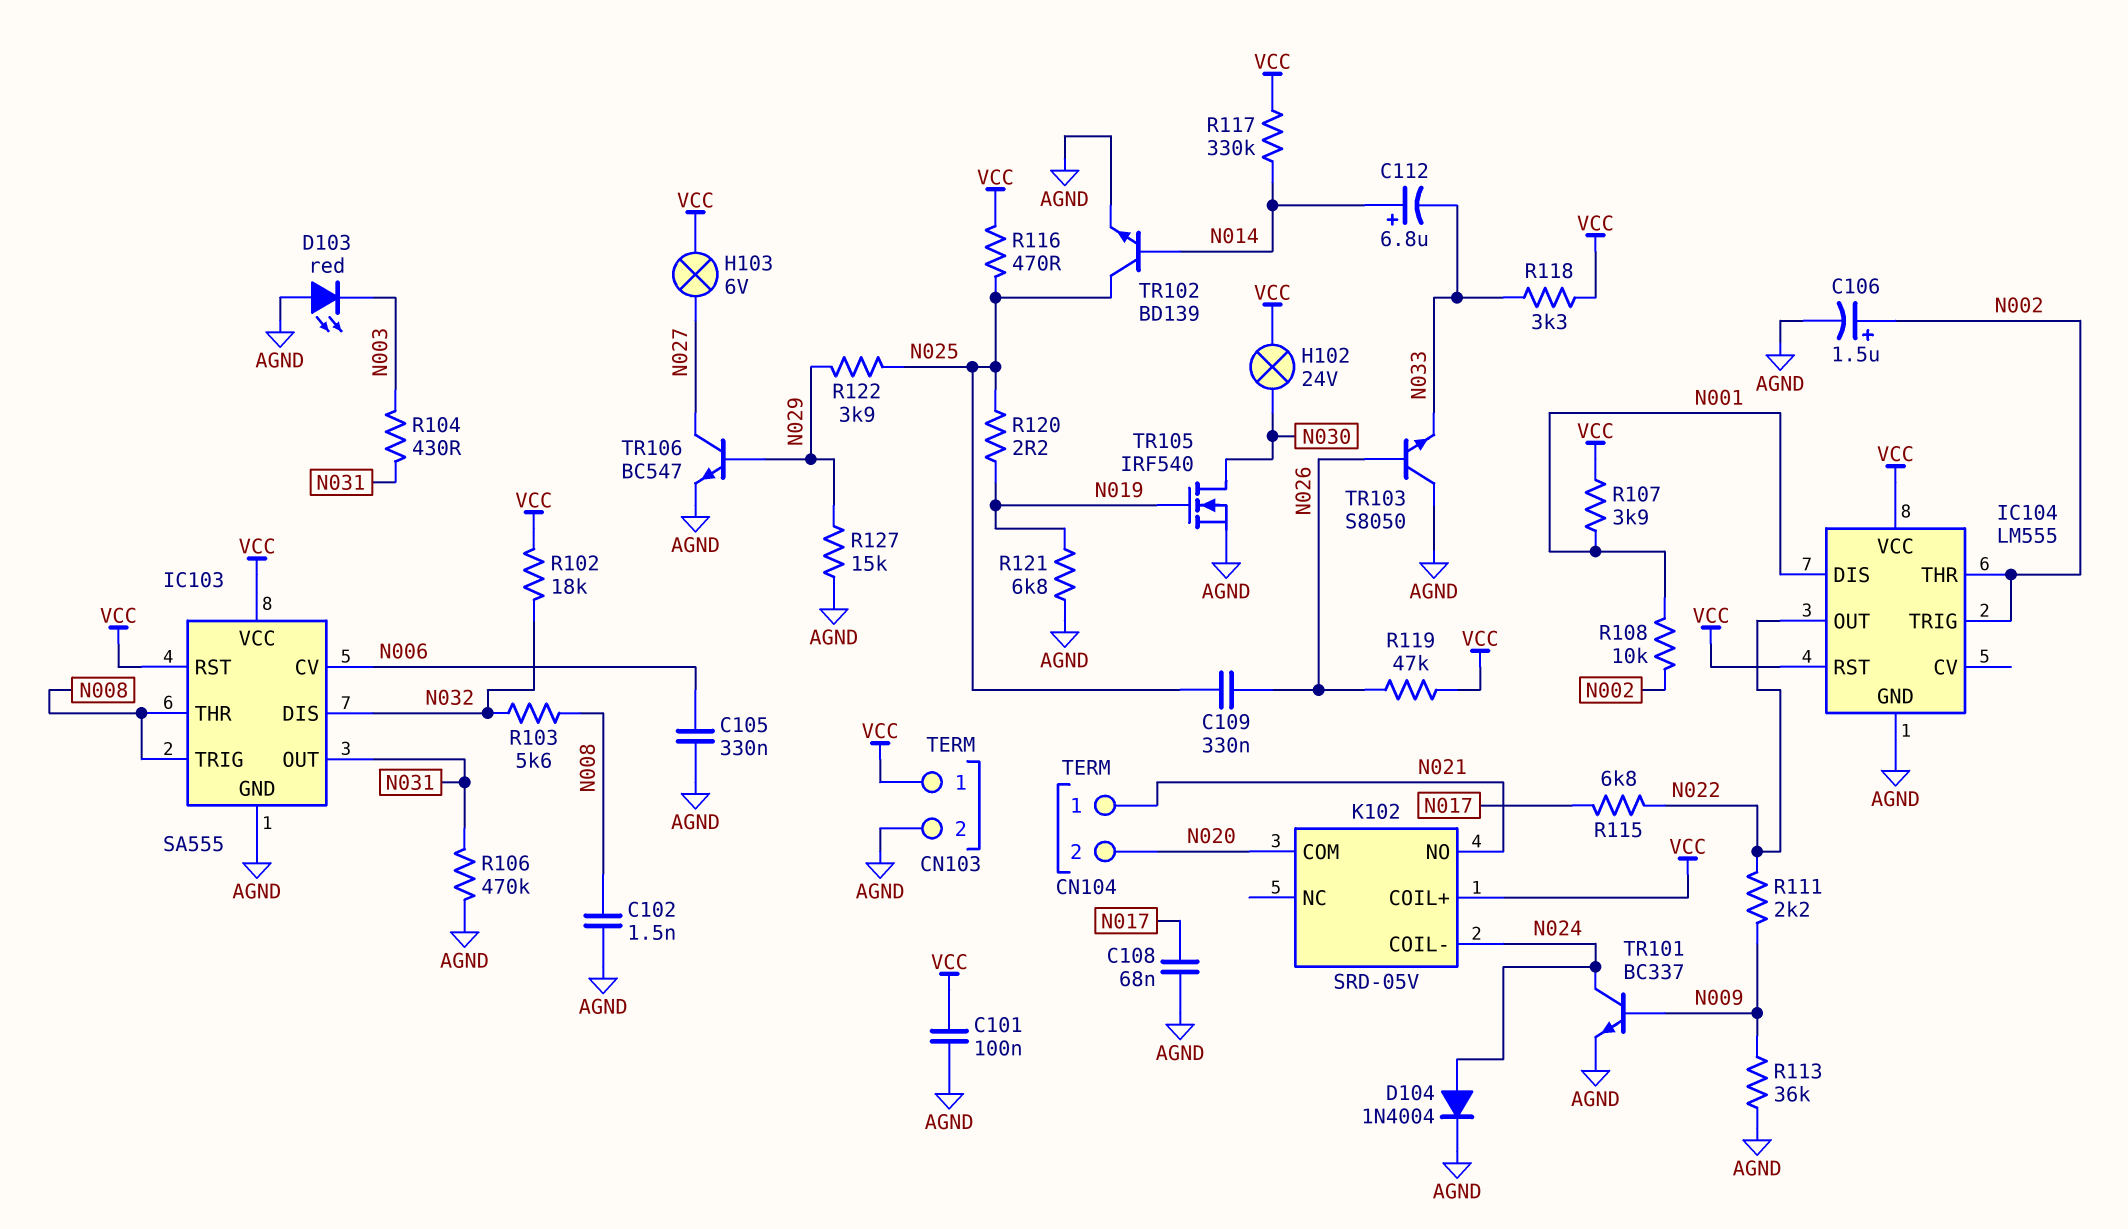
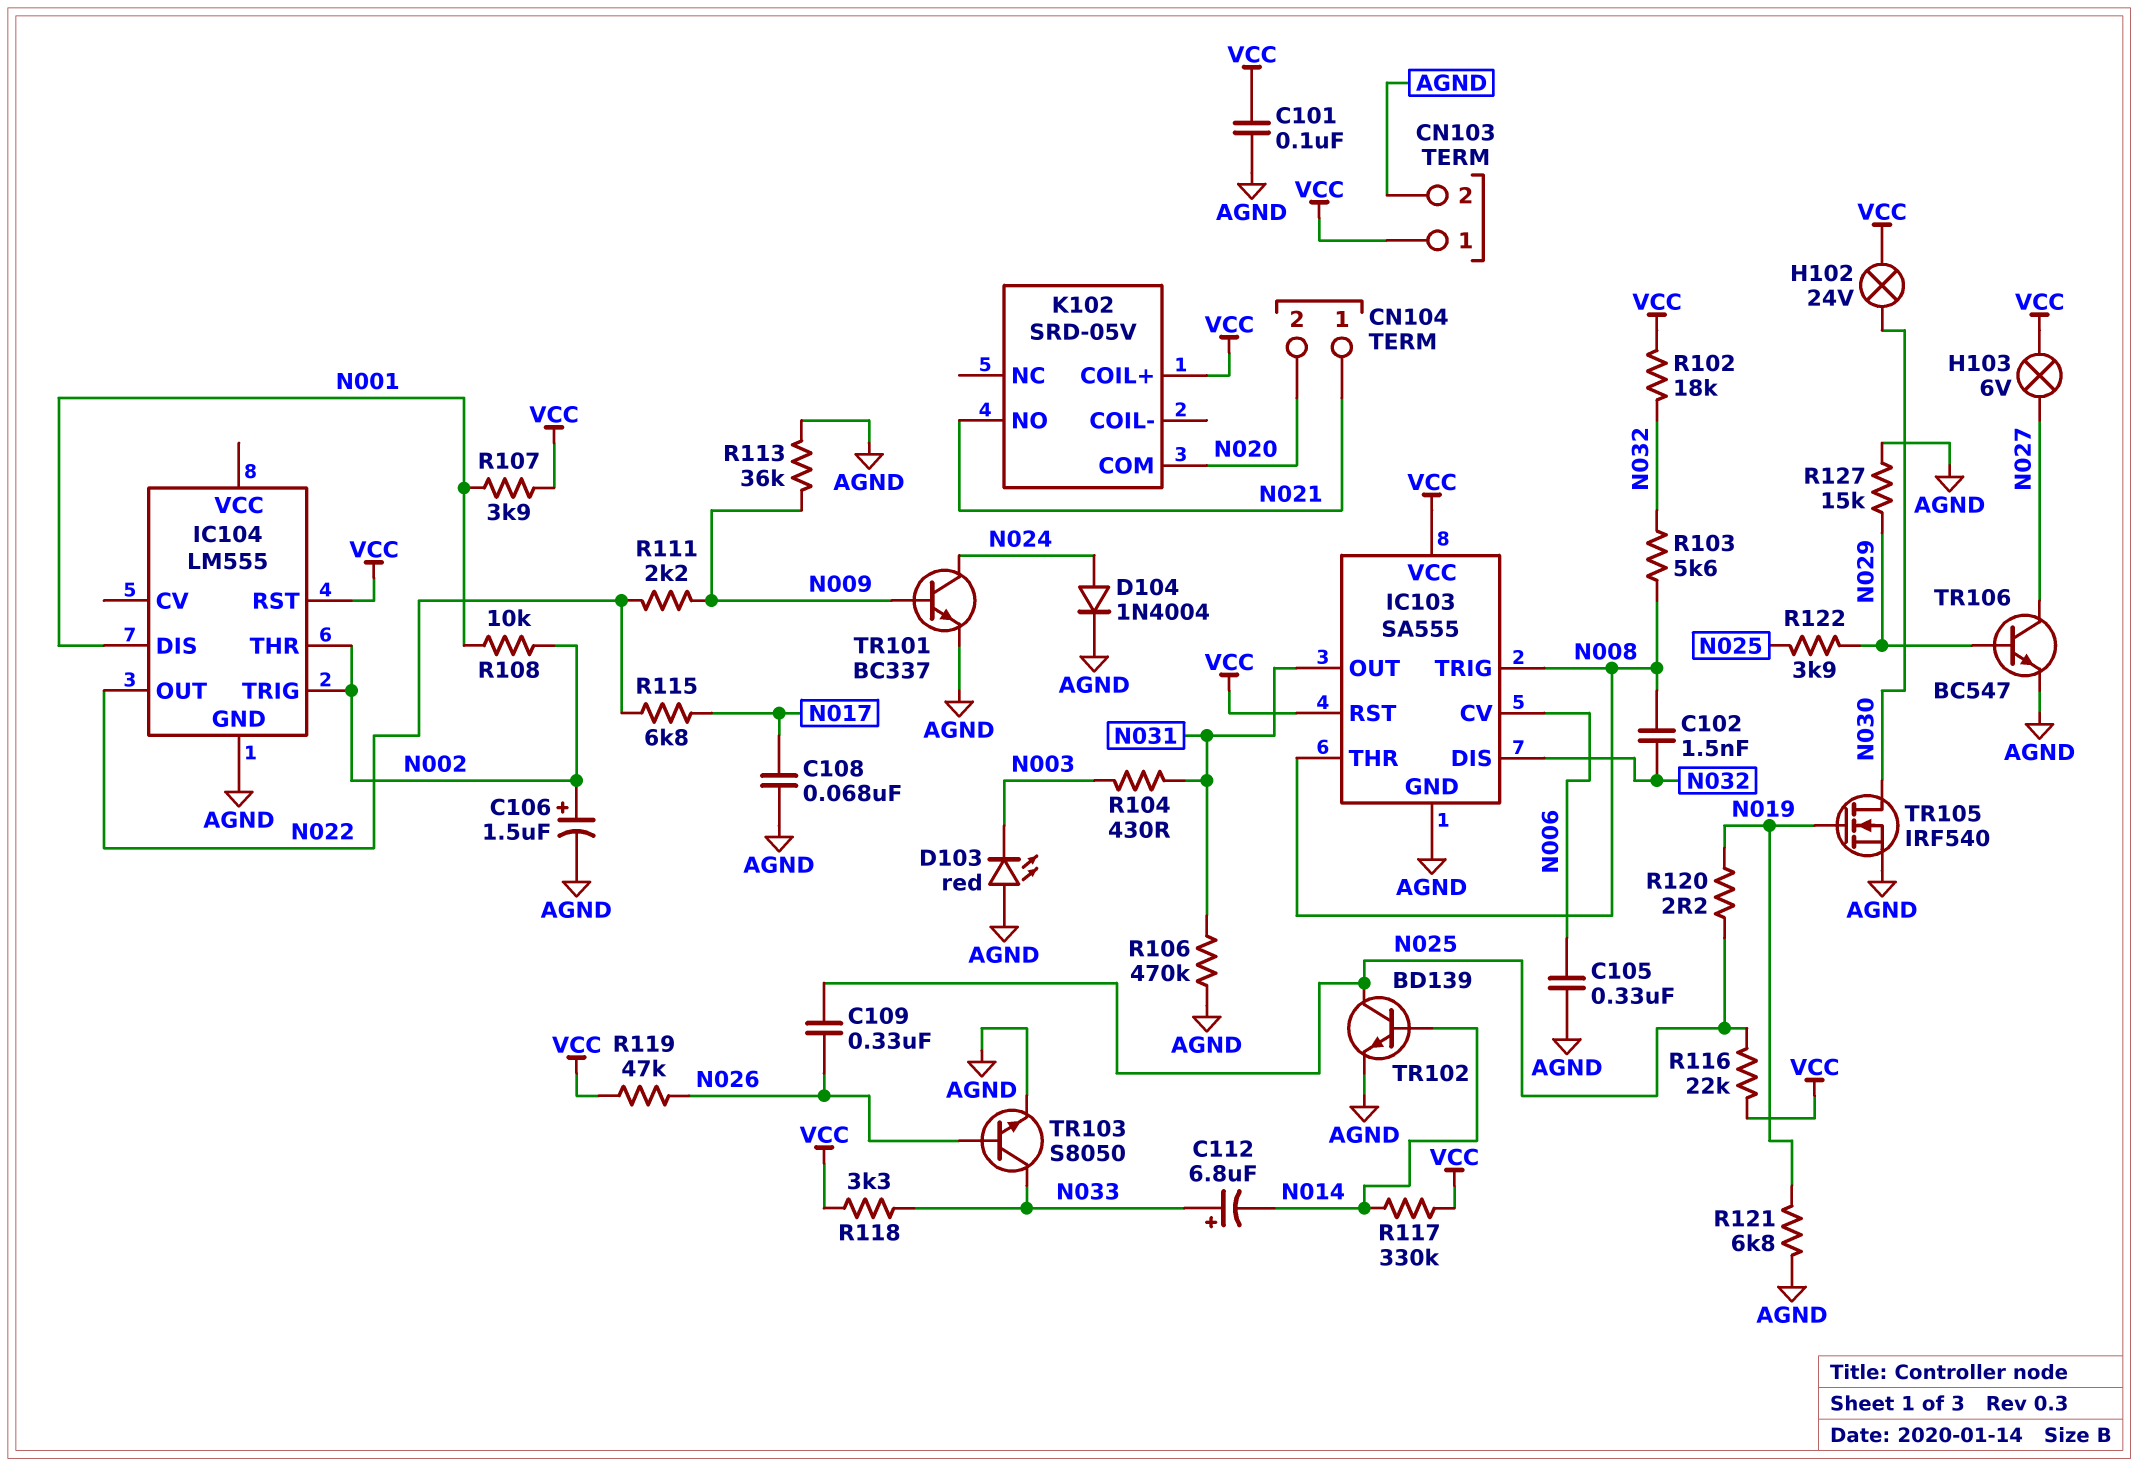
C102: 1.5nF (AGND, N008) -> 1.5nF (N008, N032)
C112: 6.8uF (plus N014, minus N033) -> 6.8uF (plus N033, minus N014)
IC104 pin VCC: VCC -> none
K102 pin COIL-: N024 -> none
R116: 470 (N025, VCC) -> 22k (N025, VCC)
TR103: NPN S8050 (B N026, C AGND, E N033) -> NPN S8050 (B N026, C N033, E AGND)

